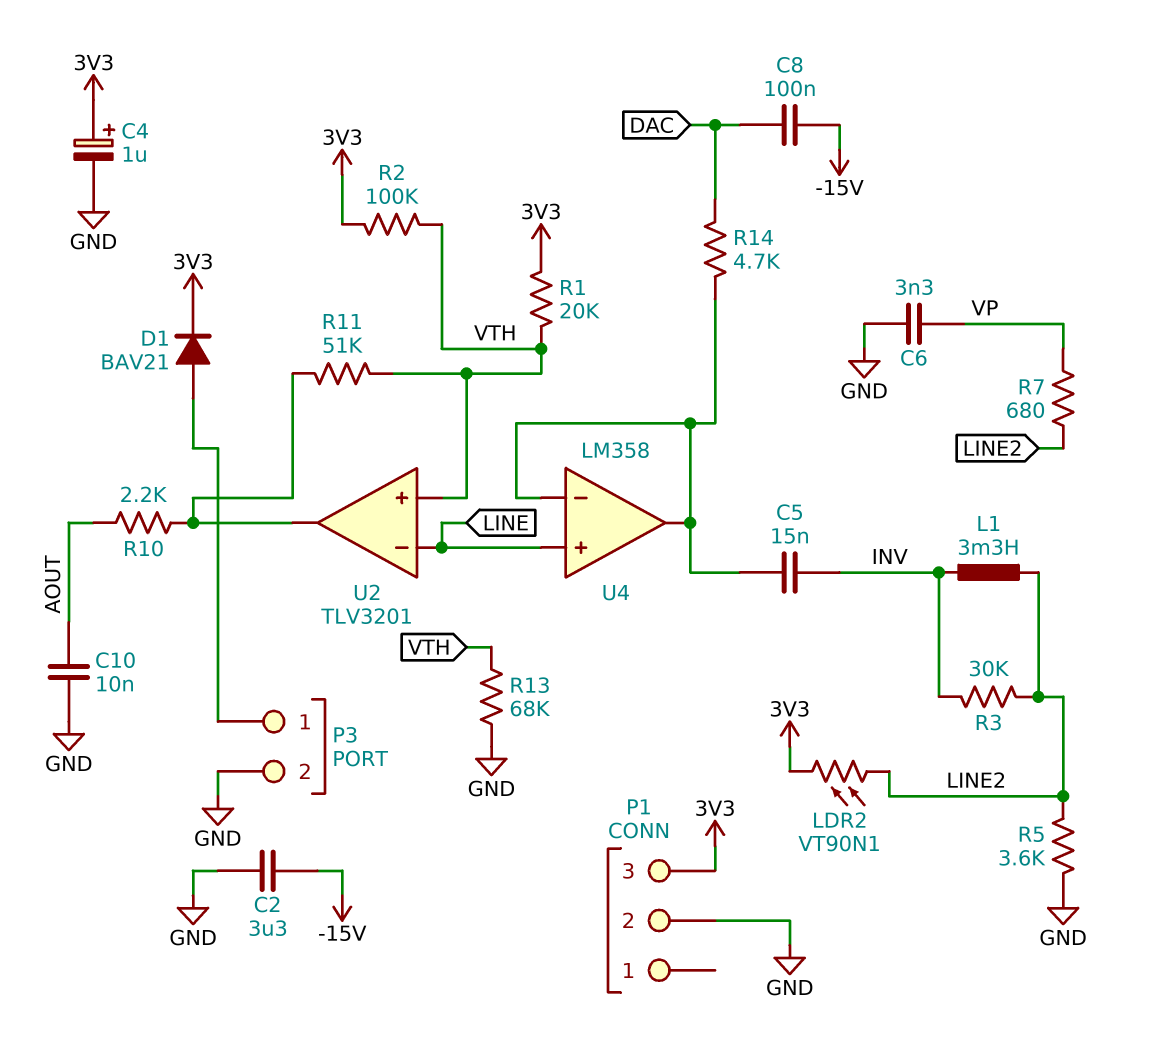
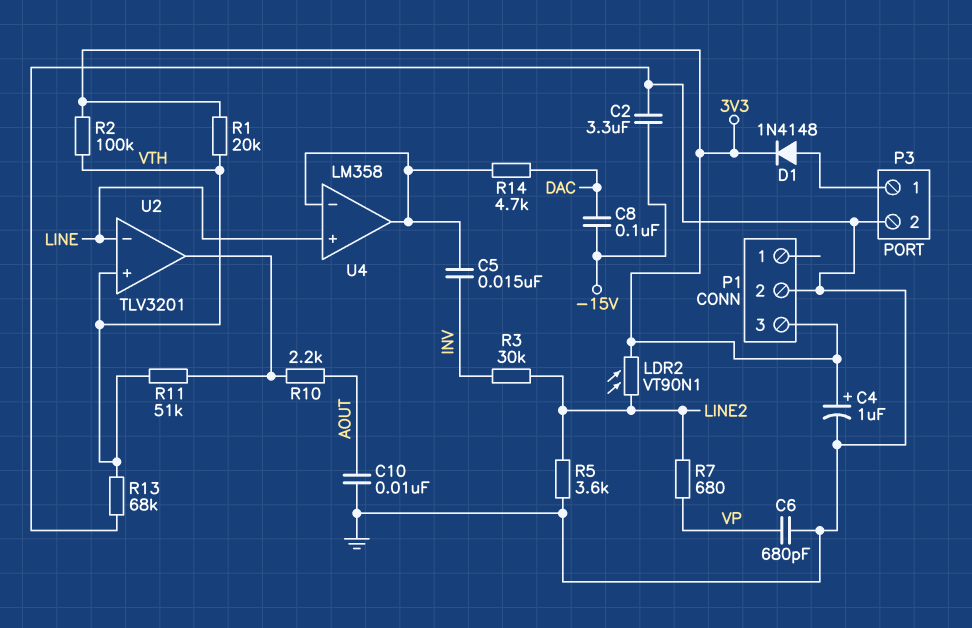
C6: 3.3nF (GND, VP) -> 680pF (GND, VP)
D1: diode BAV21 (A P3/1, K 3V3) -> diode 1N4148 (A P3/1, K 3V3)
L1: 3.3mH (INV, LINE2) -> none

